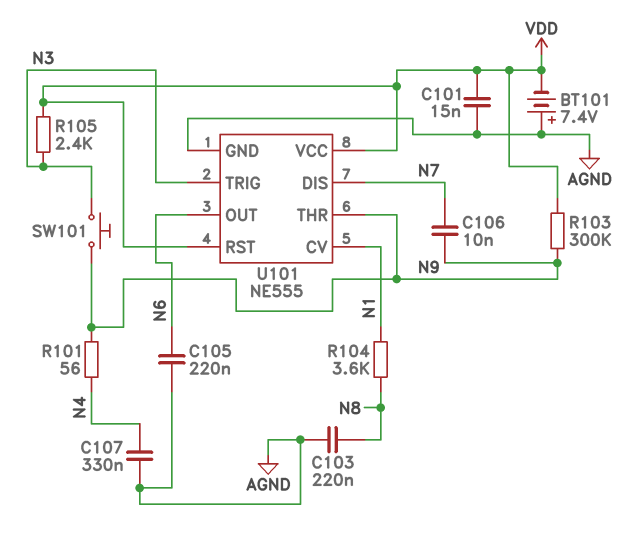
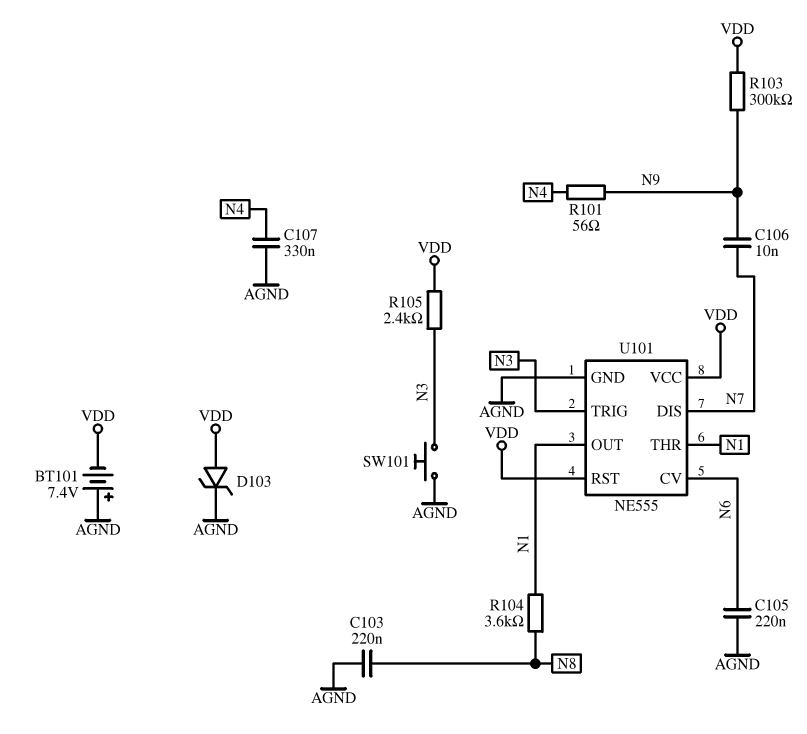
C101: 15nF (AGND, VDD) -> none
D103: none -> zener (A VDD, K AGND)
SW101: button (N3, N9) -> button (AGND, N3)
U101 pin CV: N1 -> N6
U101 pin OUT: N6 -> N1
U101 pin THR: N9 -> N1

